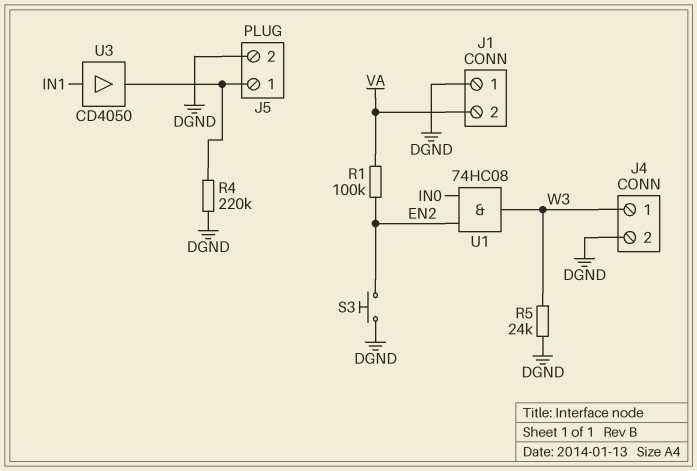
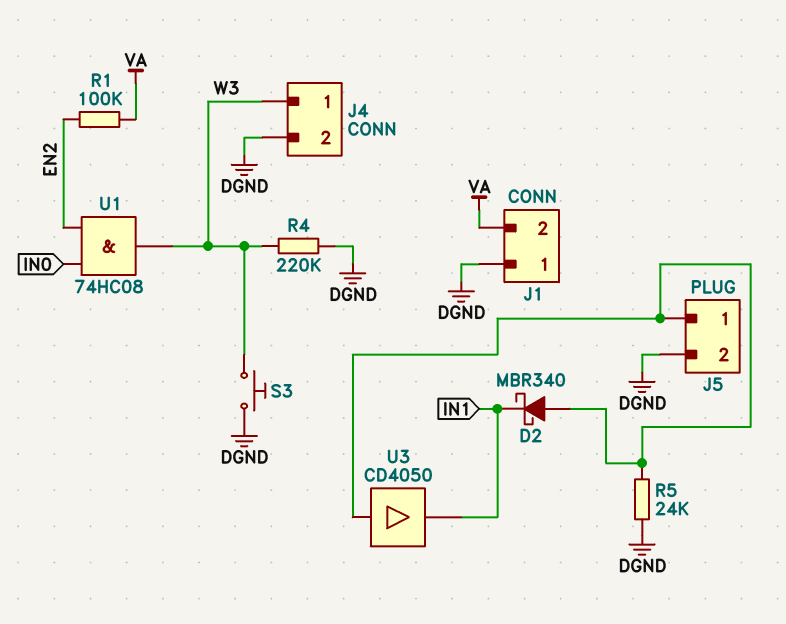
D2: none -> schottky MBR340 (A J5/1, K IN1)
R4: 220k (DGND, J5/1) -> 220k (DGND, W3)
R5: 24k (DGND, W3) -> 24k (DGND, J5/1)
S3: button (DGND, EN2) -> button (DGND, W3)
U3: buffer CD4050 (in IN1, out J5/1) -> buffer CD4050 (in J5/1, out IN1)

